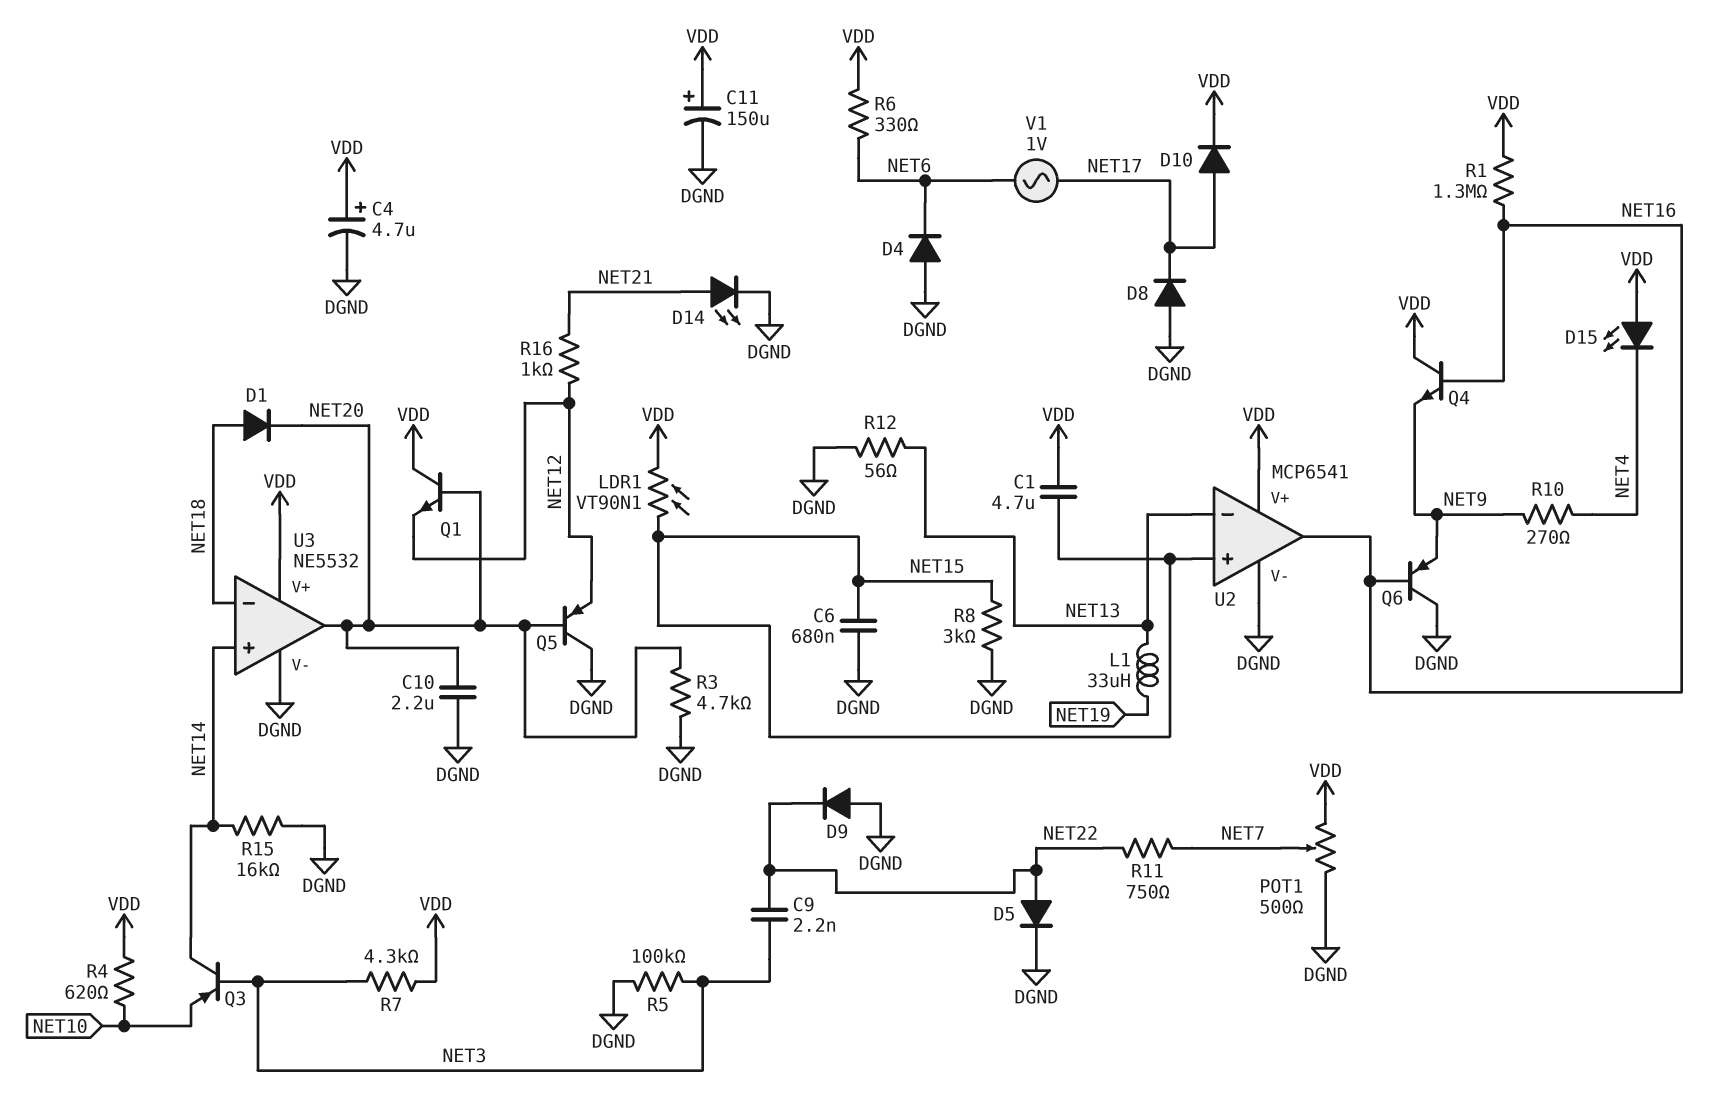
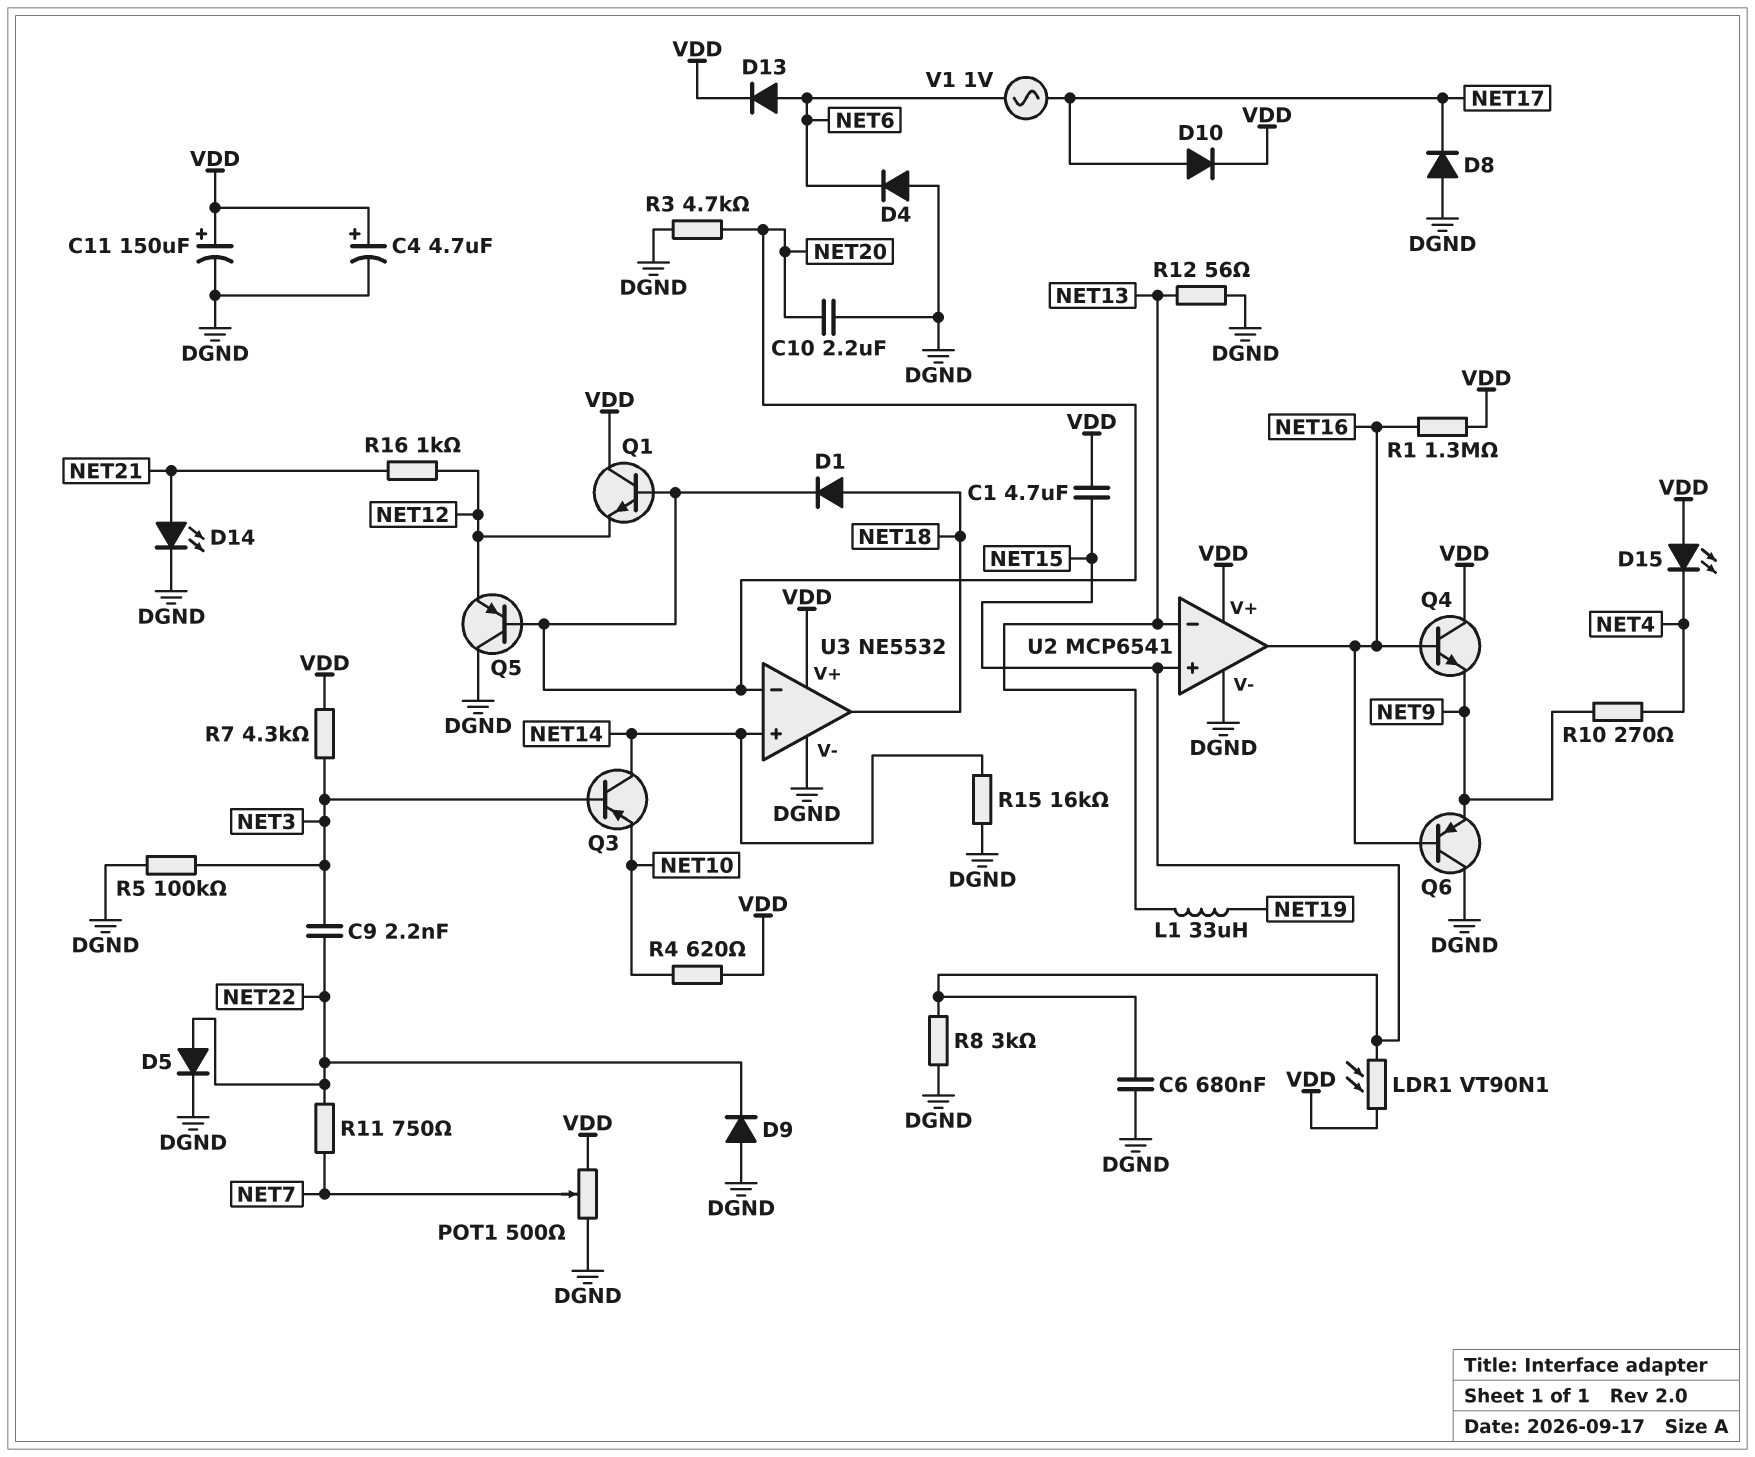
D13: none -> diode (A NET6, K VDD)
R6: 330 (NET6, VDD) -> none
U3 pin in-: NET18 -> NET20
U3 pin out: NET20 -> NET18

